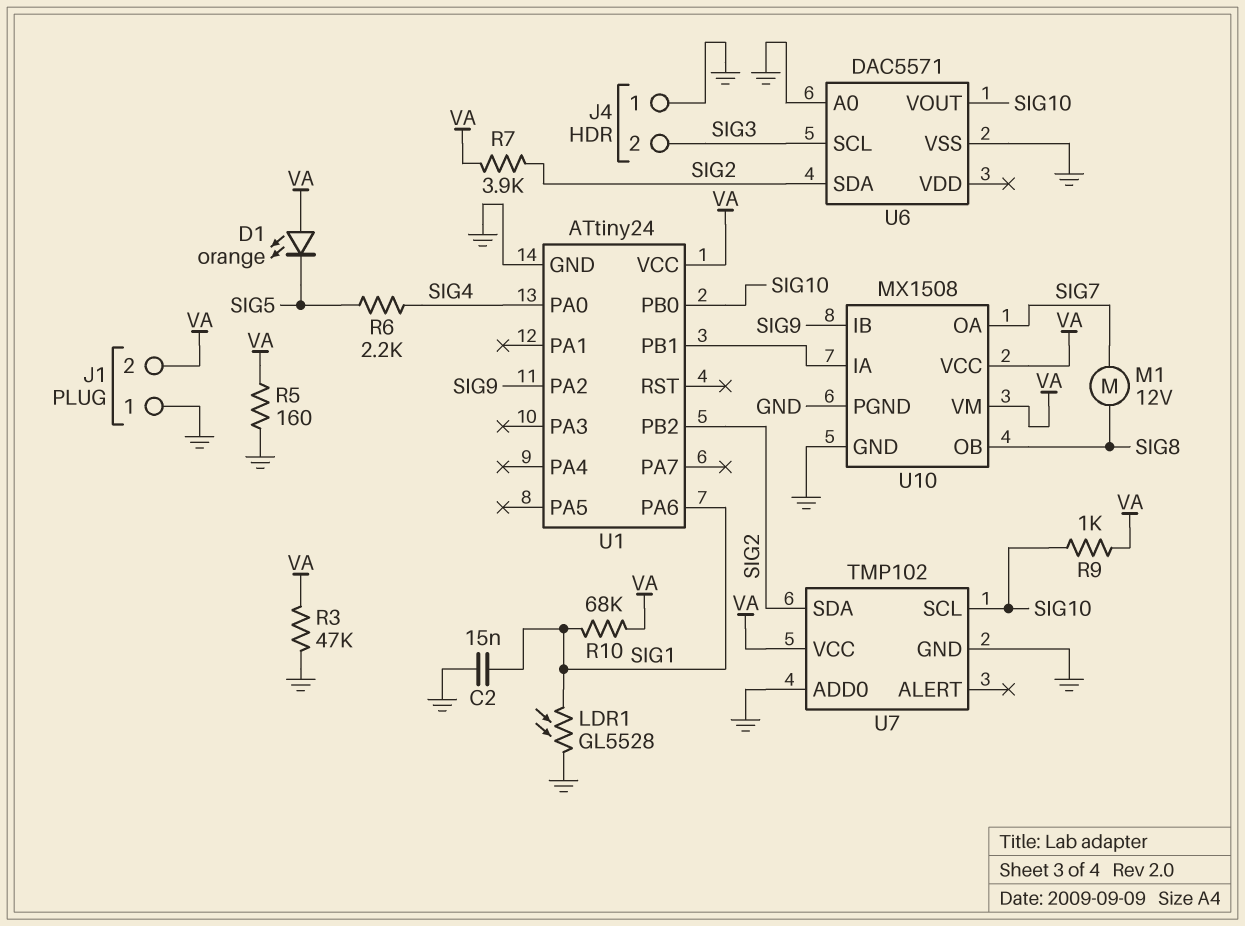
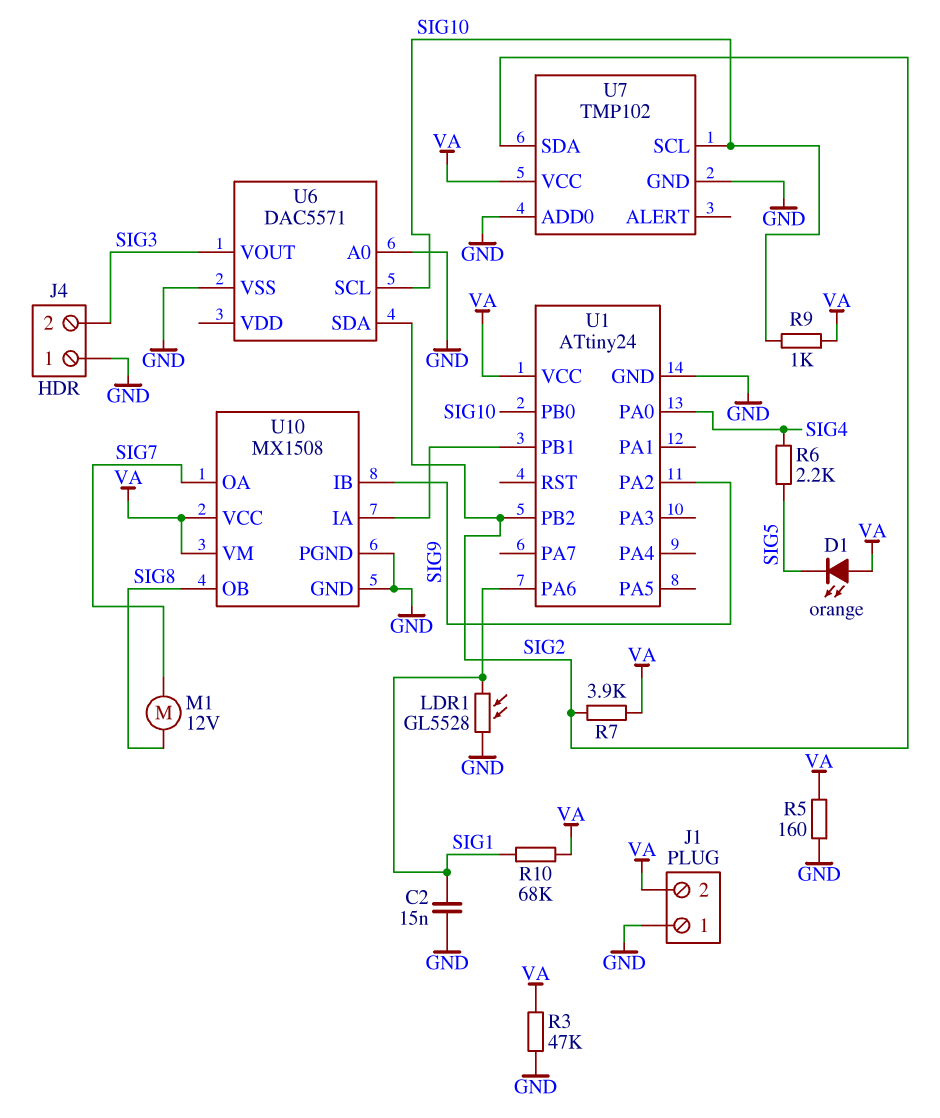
U6 pin SCL: SIG3 -> SIG10
U6 pin VOUT: SIG10 -> SIG3

